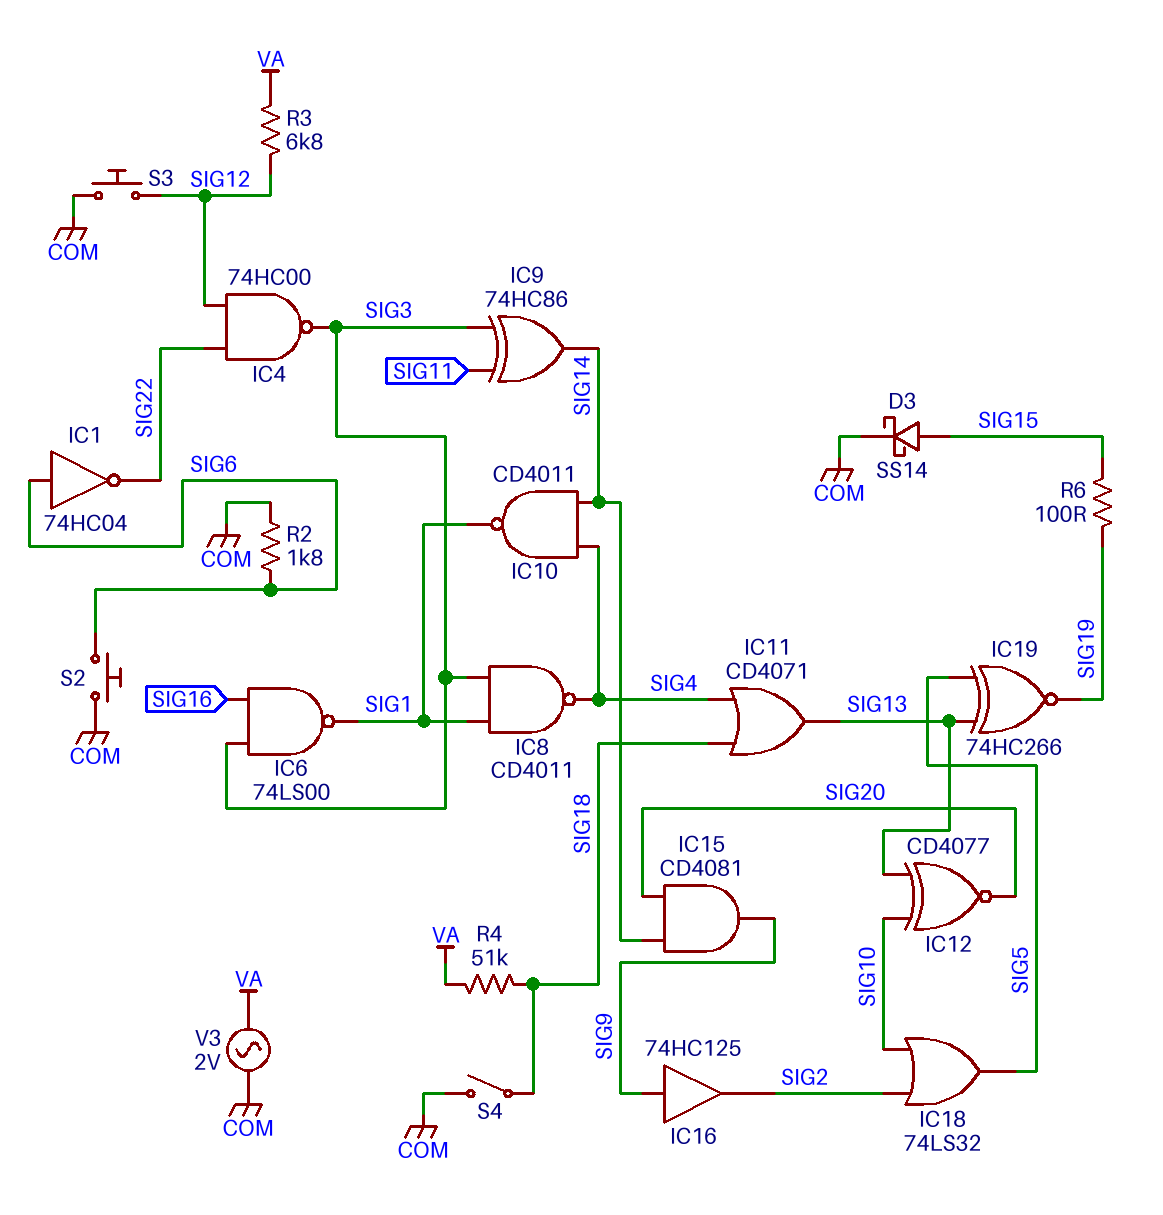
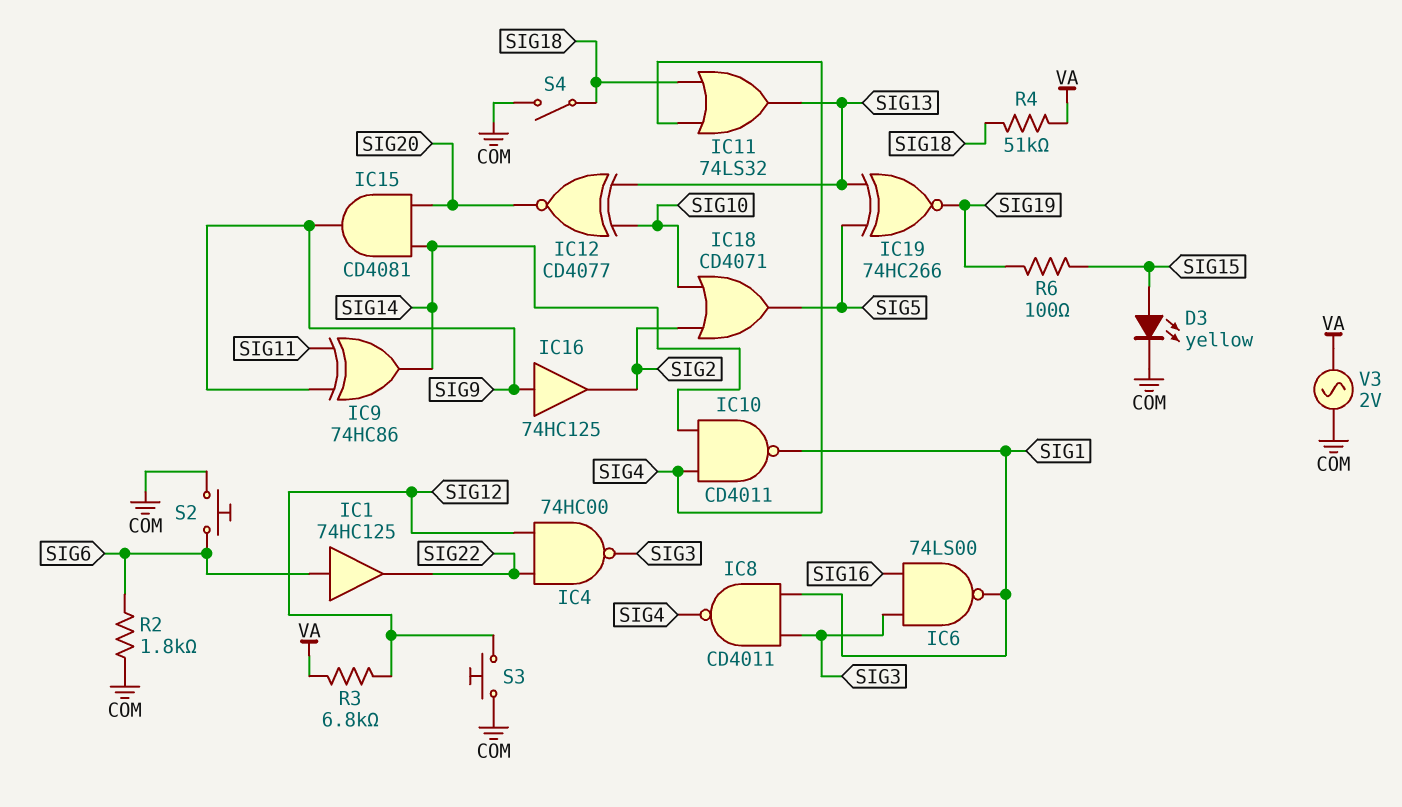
D3: schottky SS14 (A SIG15, K COM) -> LED yellow (A SIG15, K COM)
IC1: NOT 74HC04 (in SIG6, out SIG22) -> buffer 74HC125 (in SIG6, out SIG22)
IC9: XOR 74HC86 (in SIG3, in SIG11, out SIG14) -> XOR 74HC86 (in SIG9, in SIG11, out SIG14)
IC11: OR CD4071 (in SIG4, in SIG18, out SIG13) -> OR 74LS32 (in SIG4, in SIG18, out SIG13)
IC18: OR 74LS32 (in SIG2, in SIG10, out SIG5) -> OR CD4071 (in SIG2, in SIG10, out SIG5)

